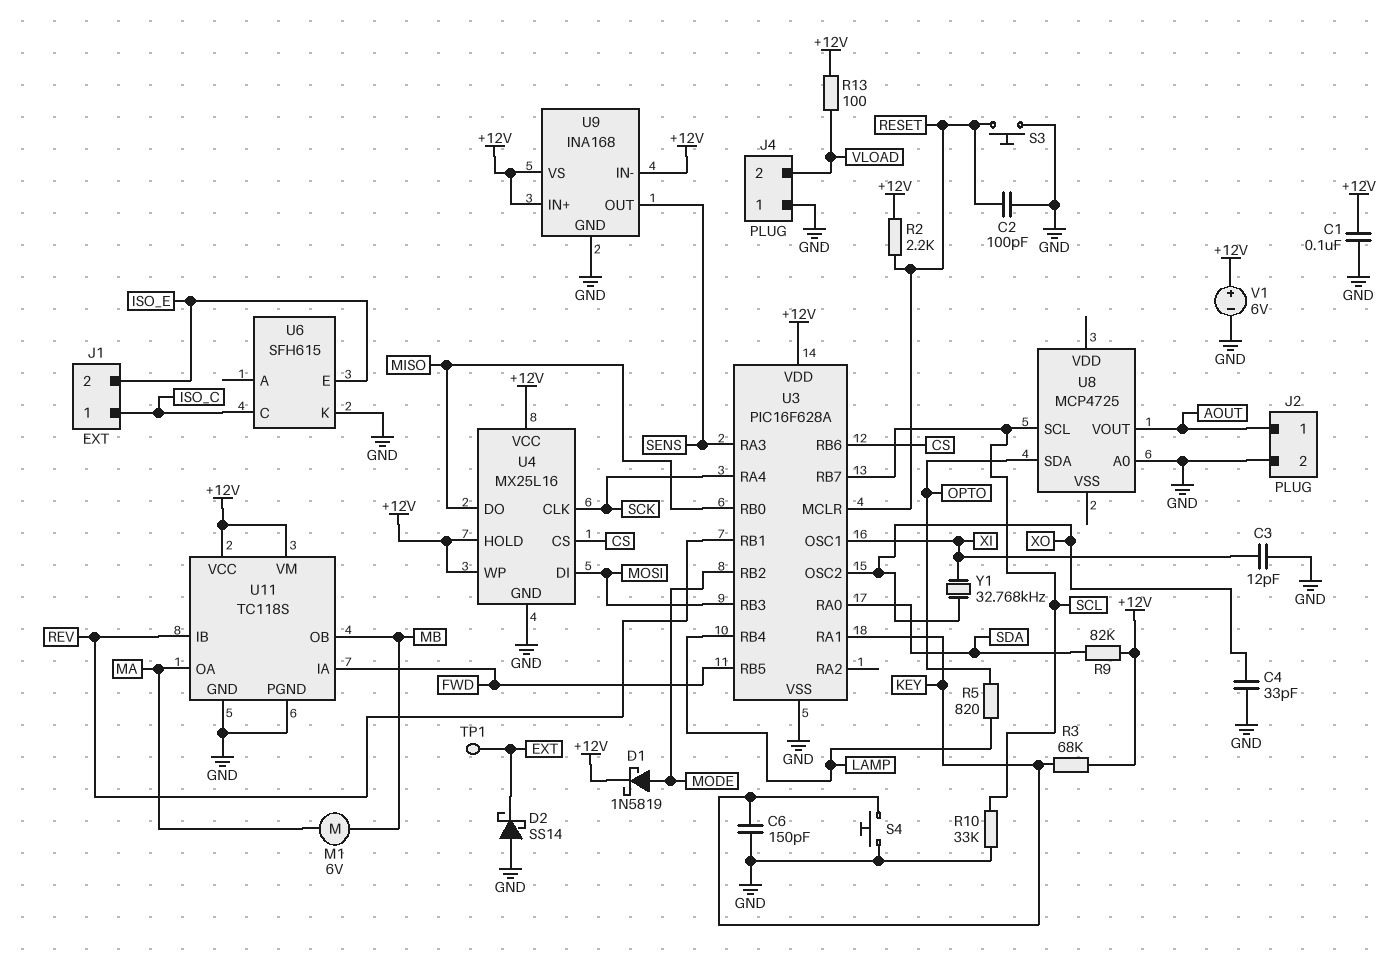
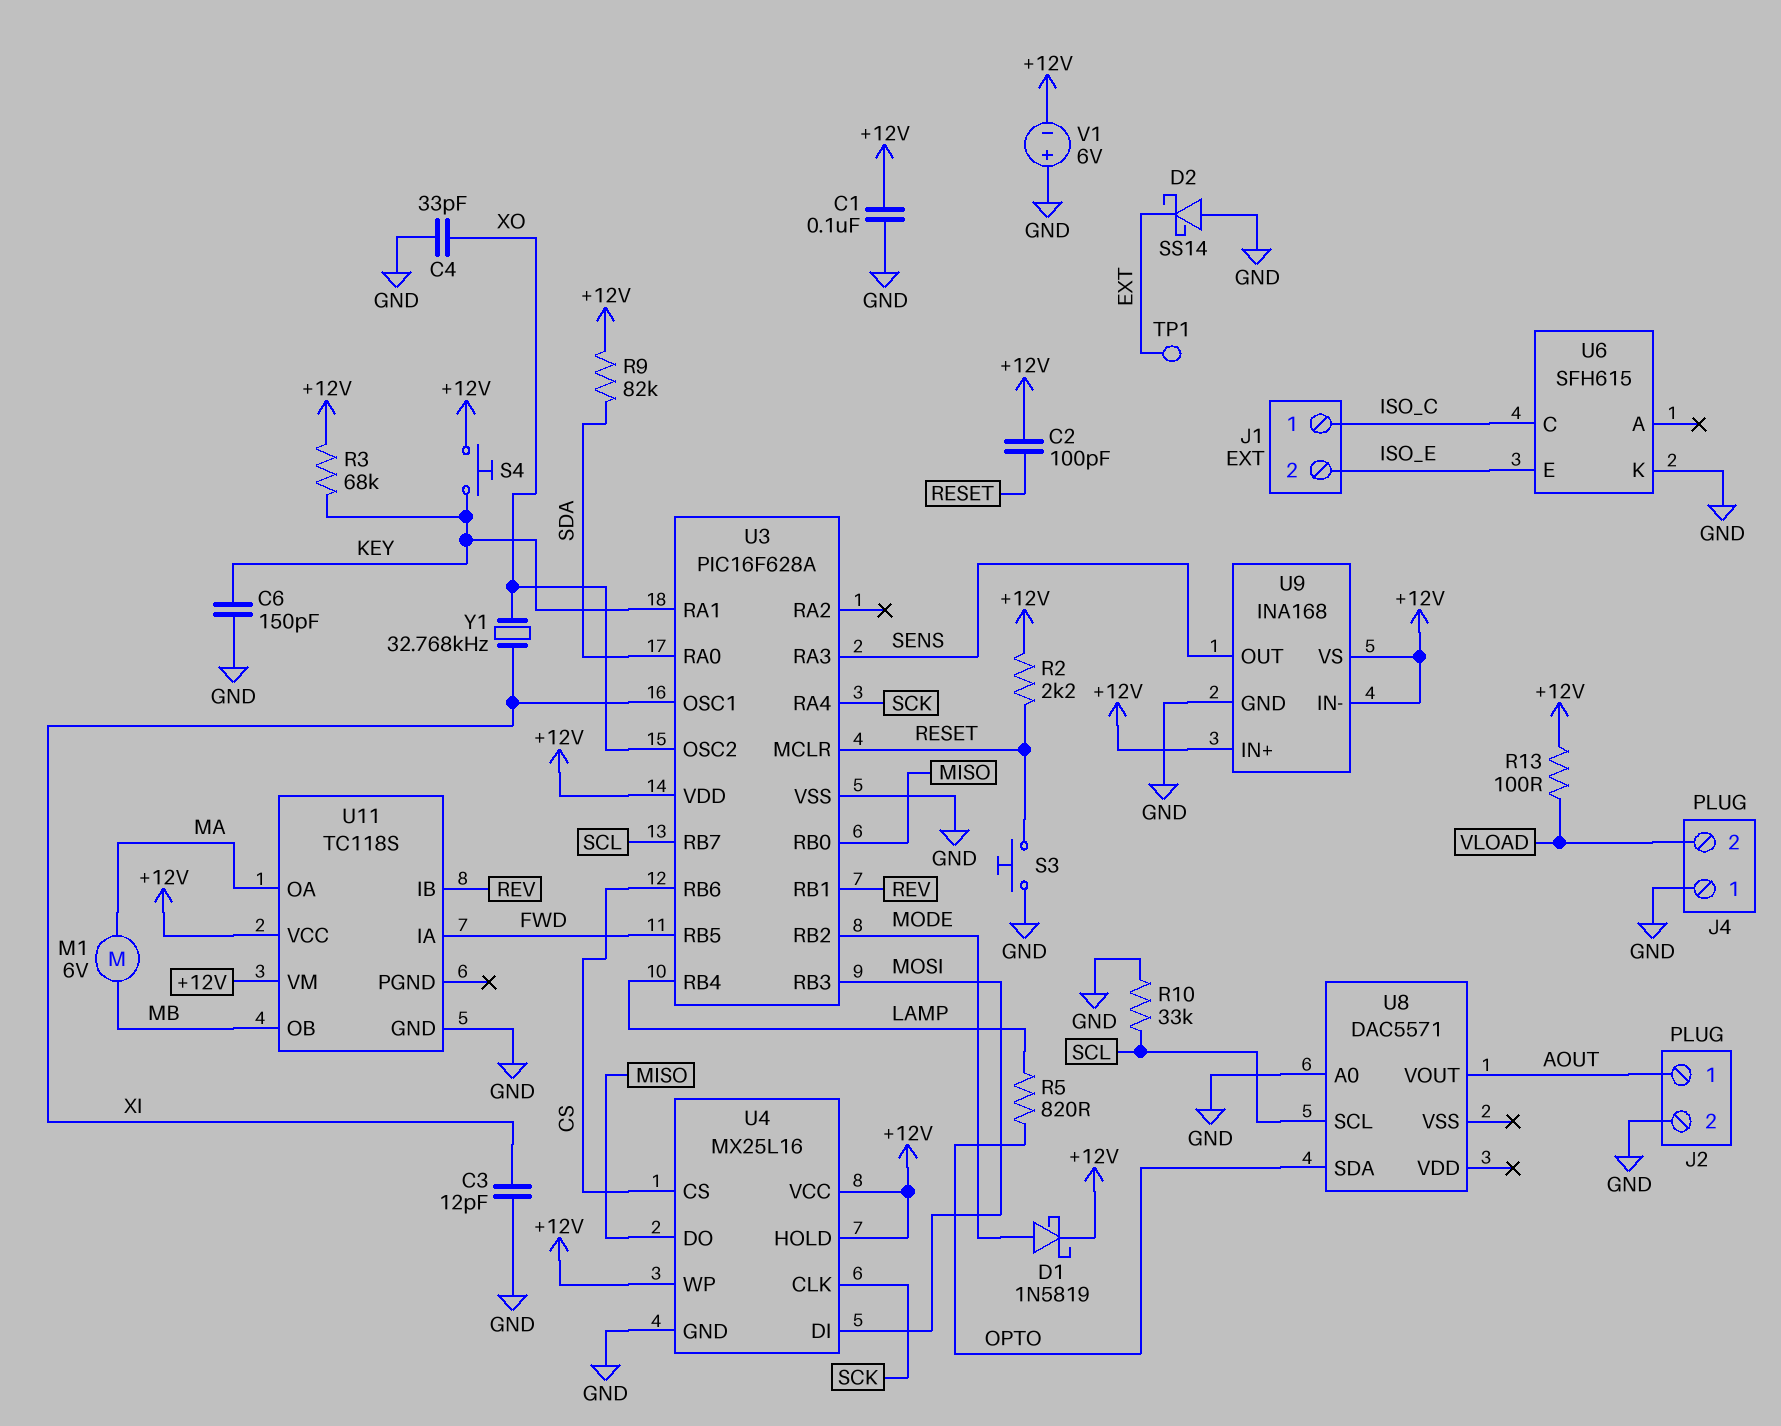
C2: 100pF (GND, RESET) -> 100pF (+12V, RESET)
S4: button (GND, KEY) -> button (+12V, KEY)
U8: MCP4725 -> DAC5571
U11 pin PGND: GND -> none
V1: 6V (plus +12V, minus GND) -> 6V (plus GND, minus +12V)

